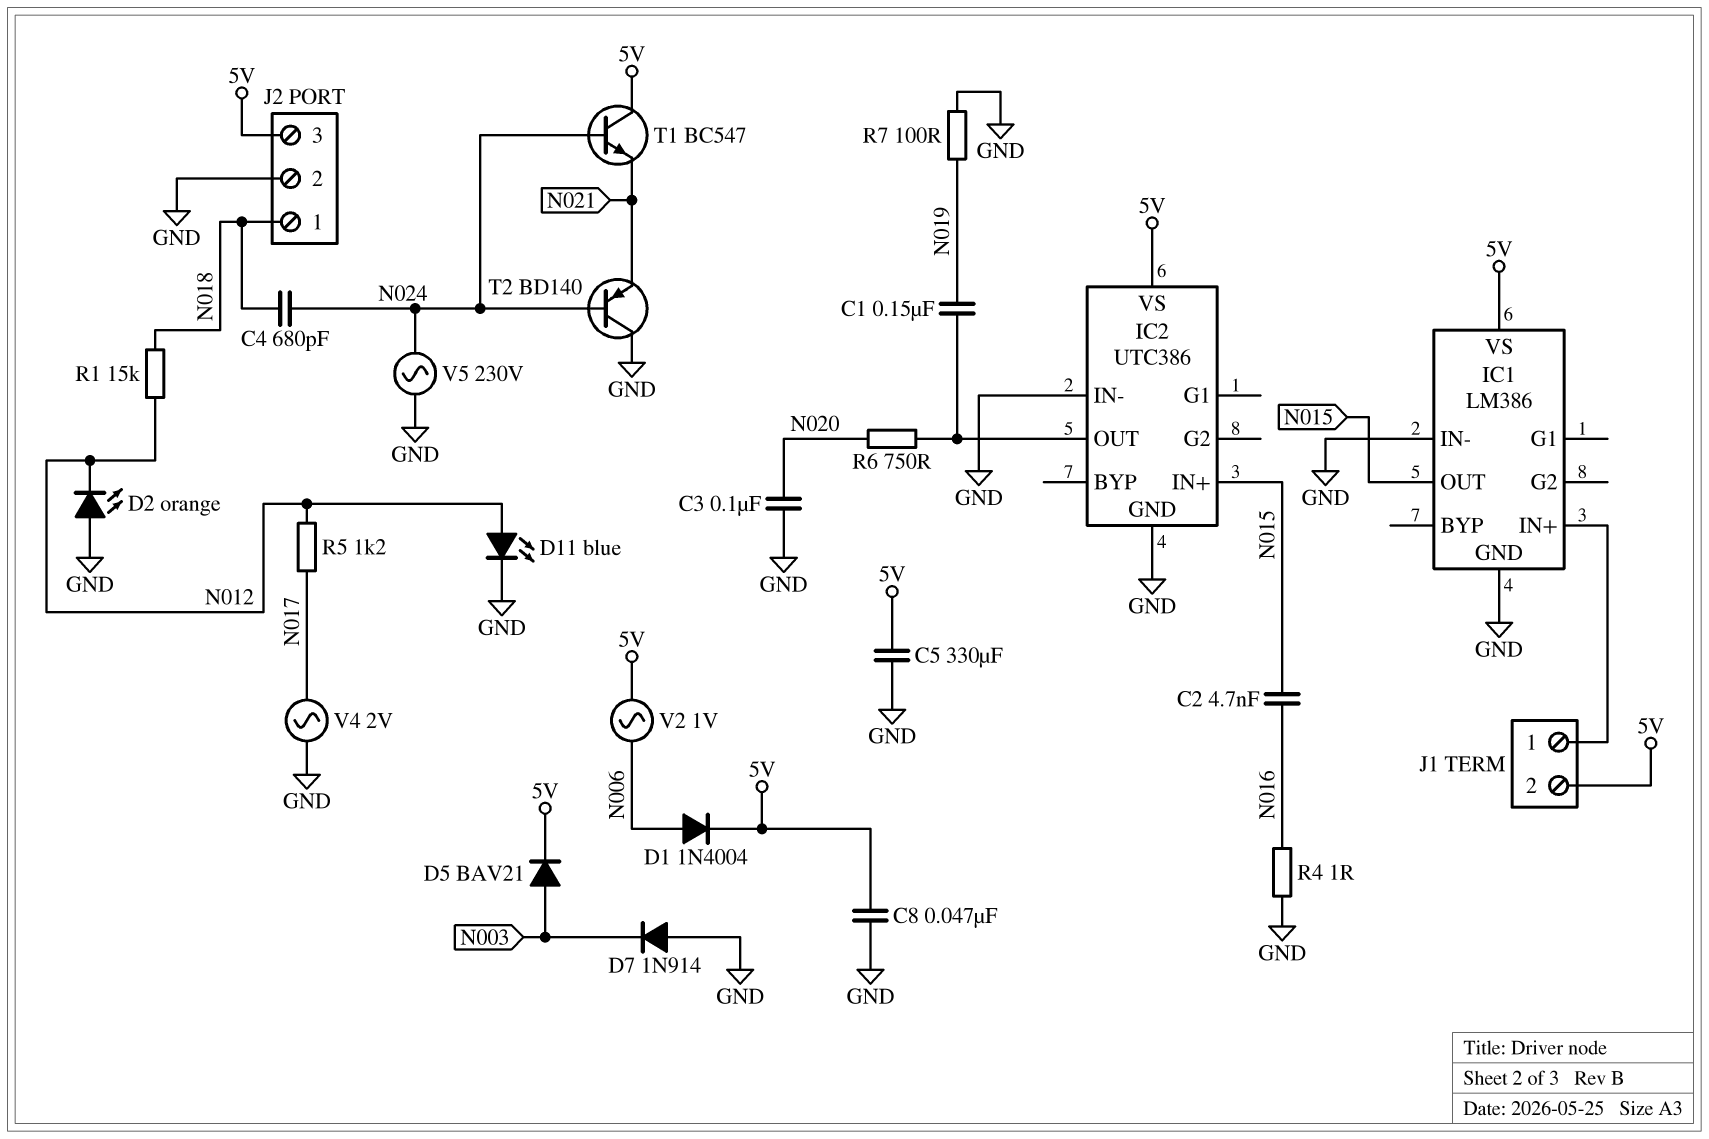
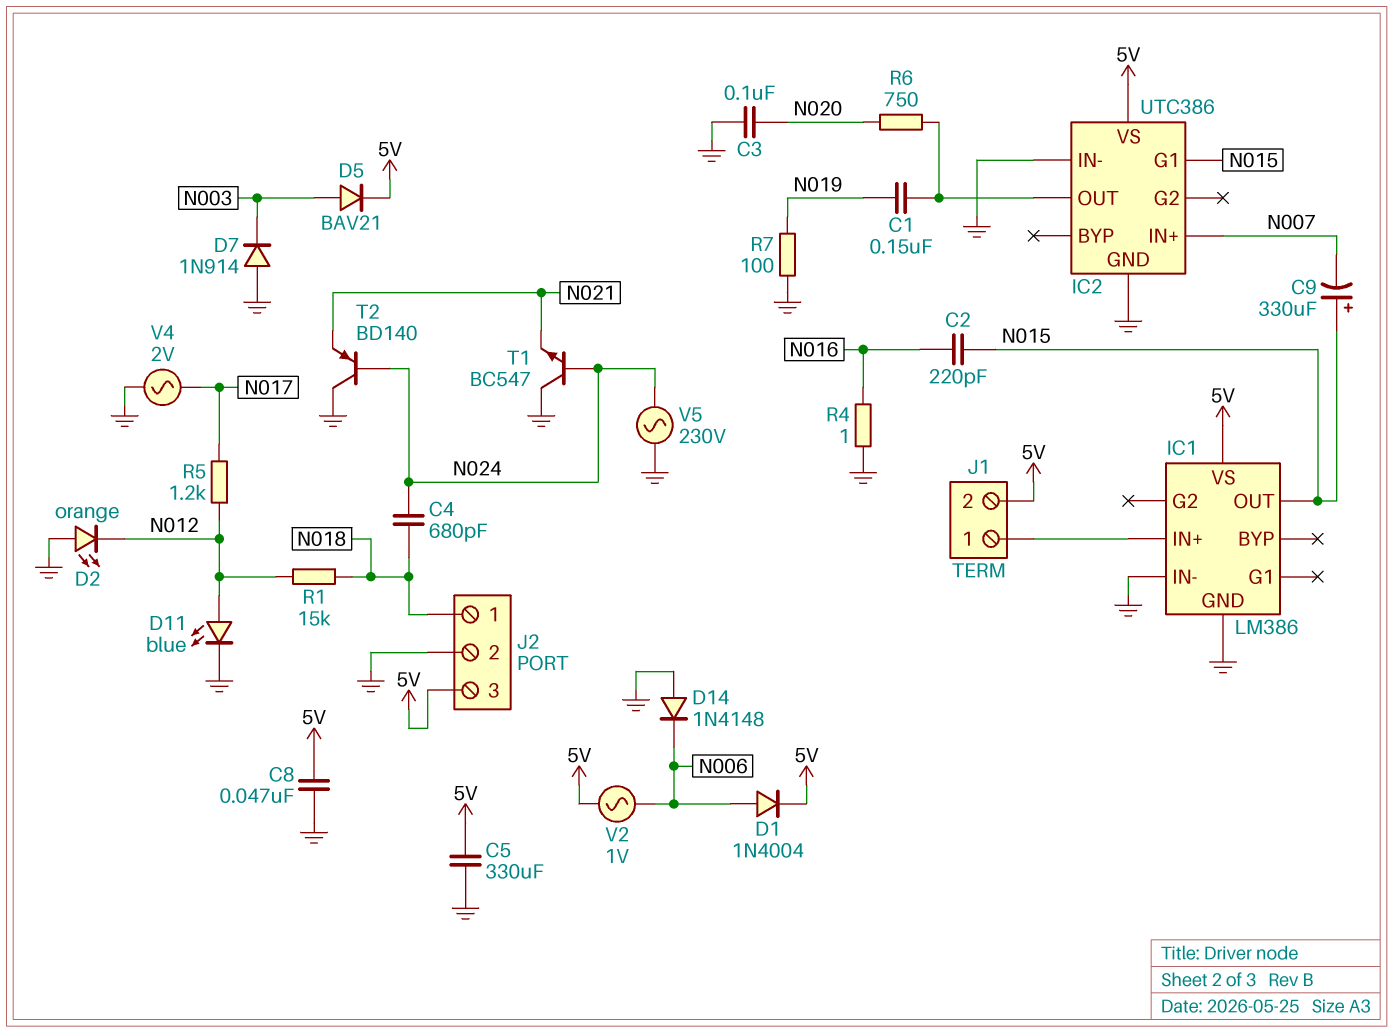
C2: 4.7nF (N015, N016) -> 220pF (N015, N016)
C9: none -> 330uF (plus N015, minus N007)
D14: none -> diode 1N4148 (A GND, K N006)
IC2 pin G1: none -> N015
IC2 pin IN+: N015 -> N007
T1: NPN BC547 (B N024, C 5V, E N021) -> NPN BC547 (B N024, C GND, E N021)

